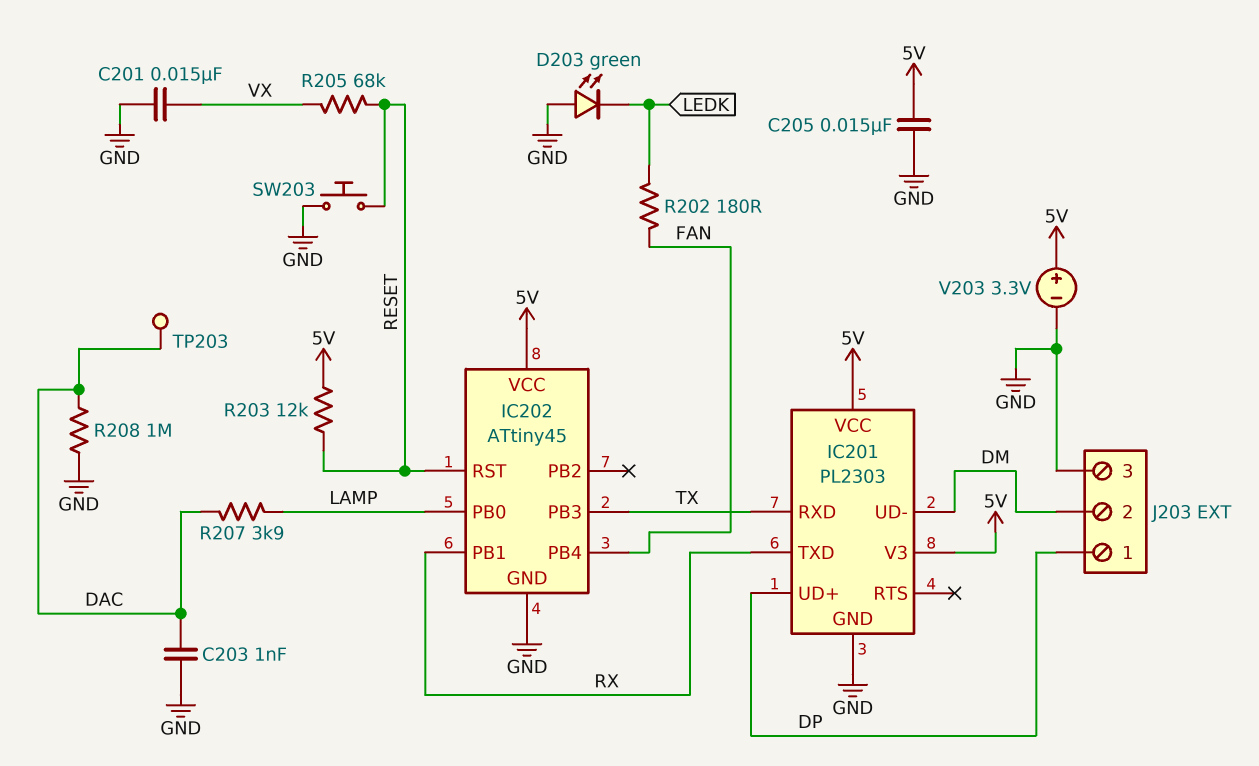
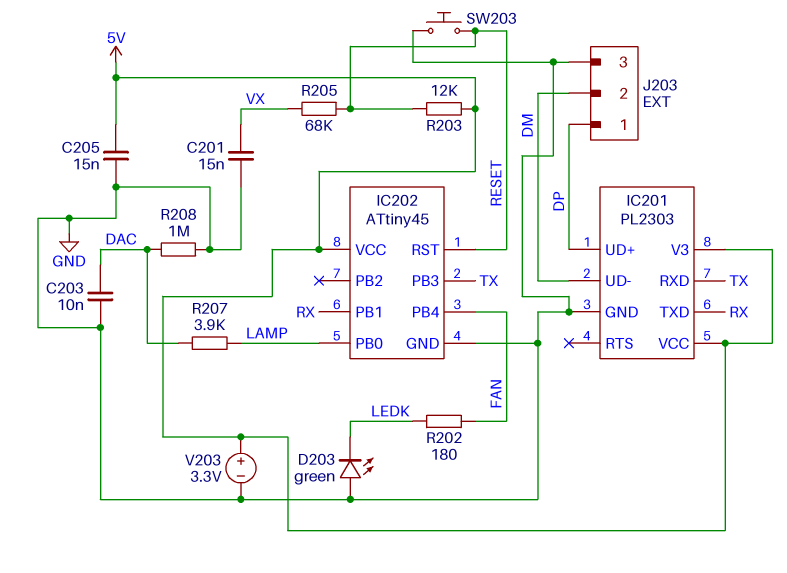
C203: 1nF (DAC, GND) -> 10nF (DAC, GND)
TP203: test point (DAC) -> none

